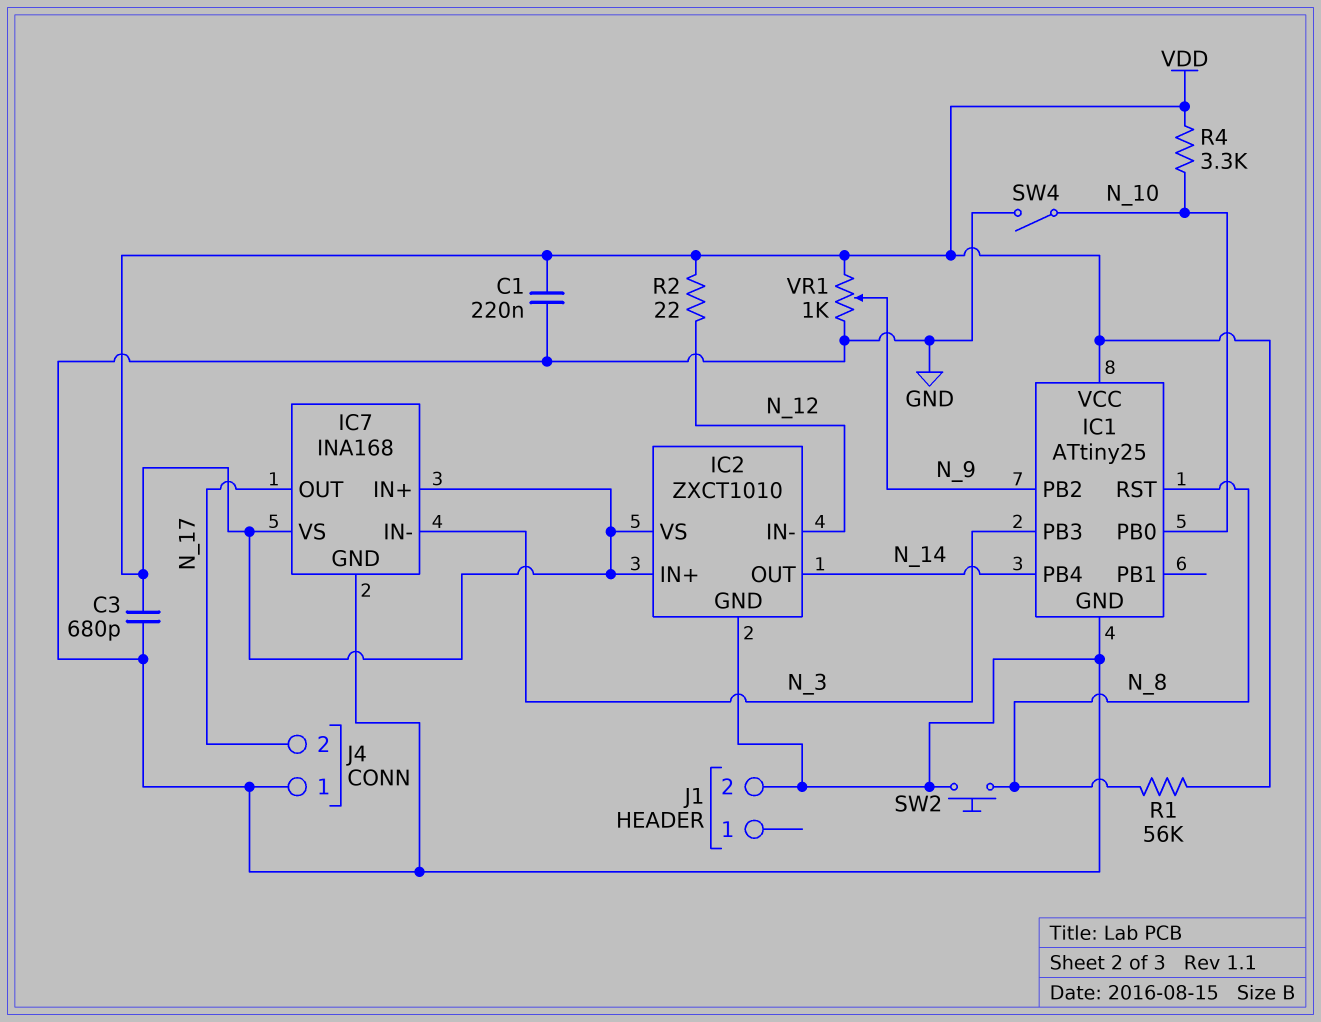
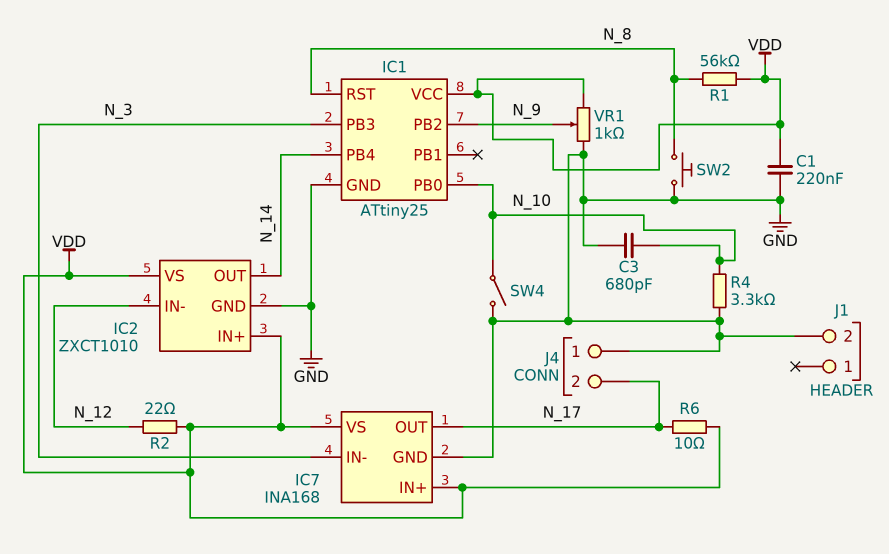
C3: 680pF (GND, VDD) -> 680pF (GND, N_10)
R4: 3.3k (N_10, VDD) -> 3.3k (GND, N_10)
R6: none -> 10 (N_17, VDD)

